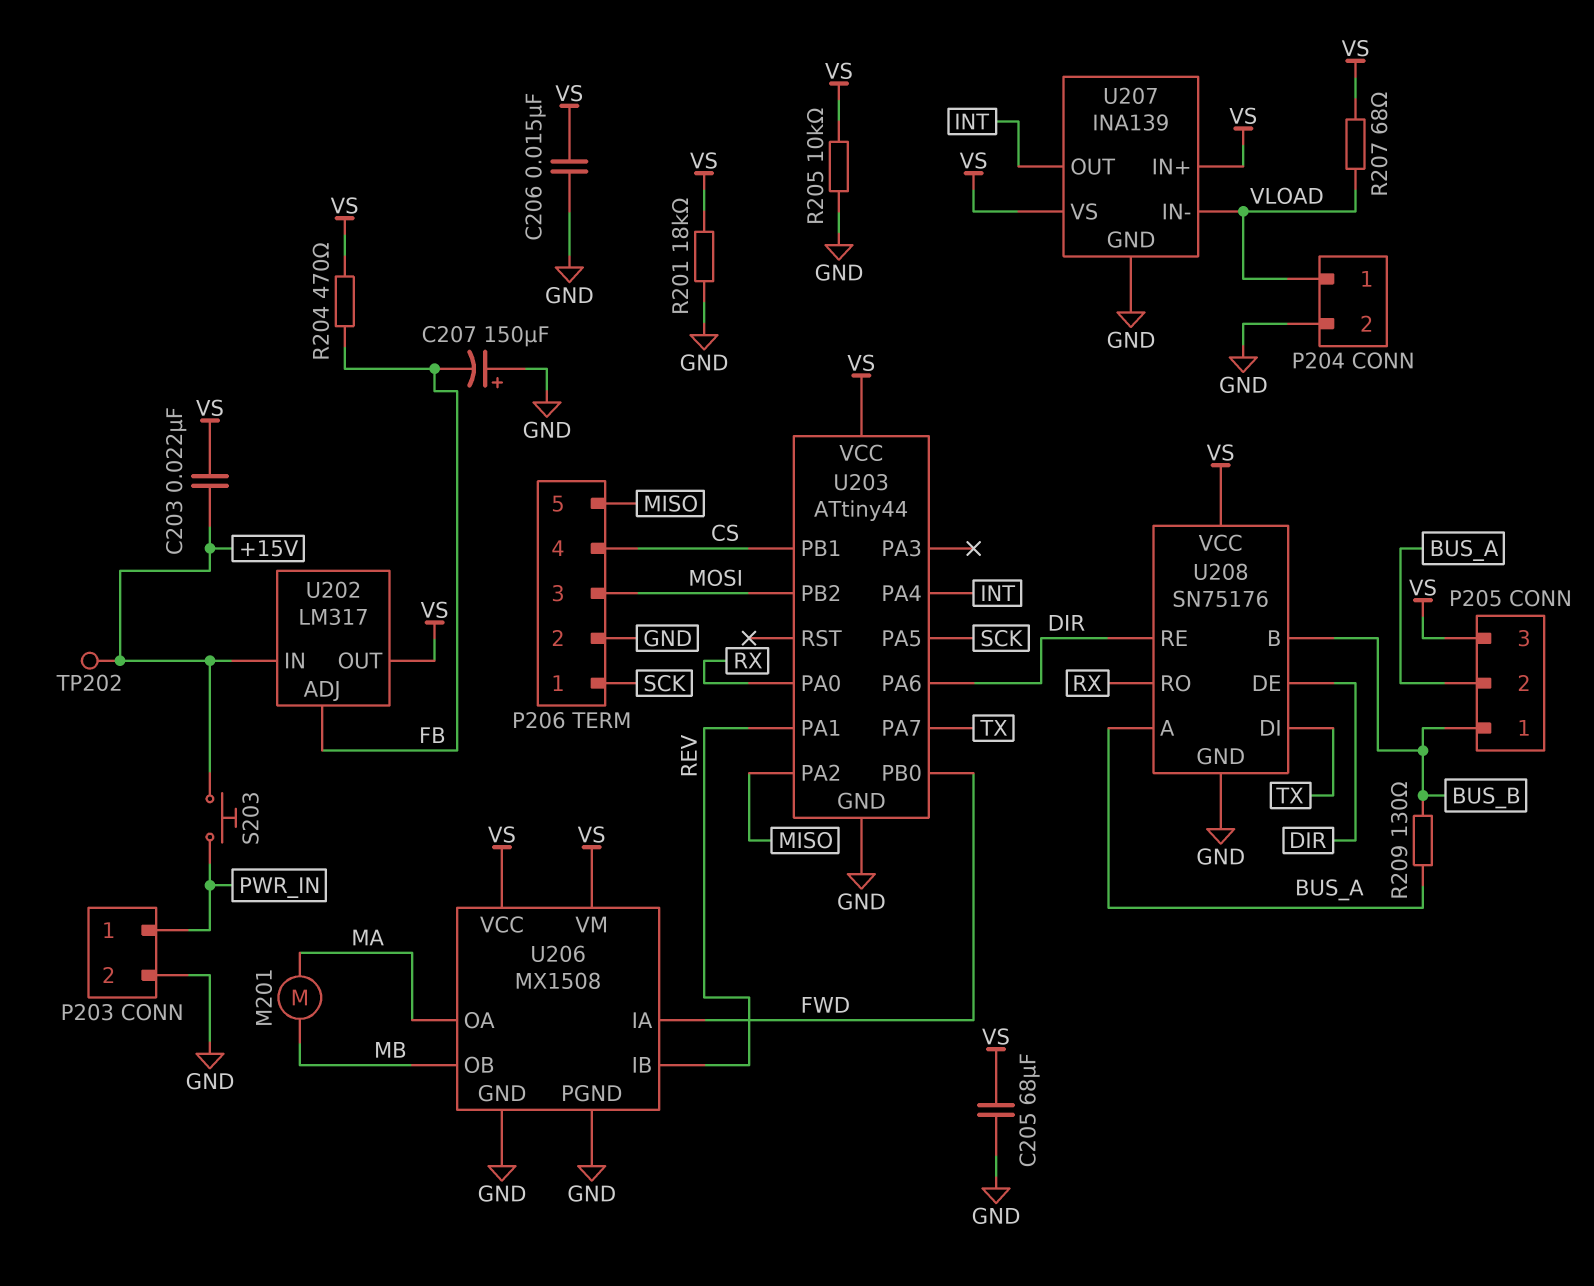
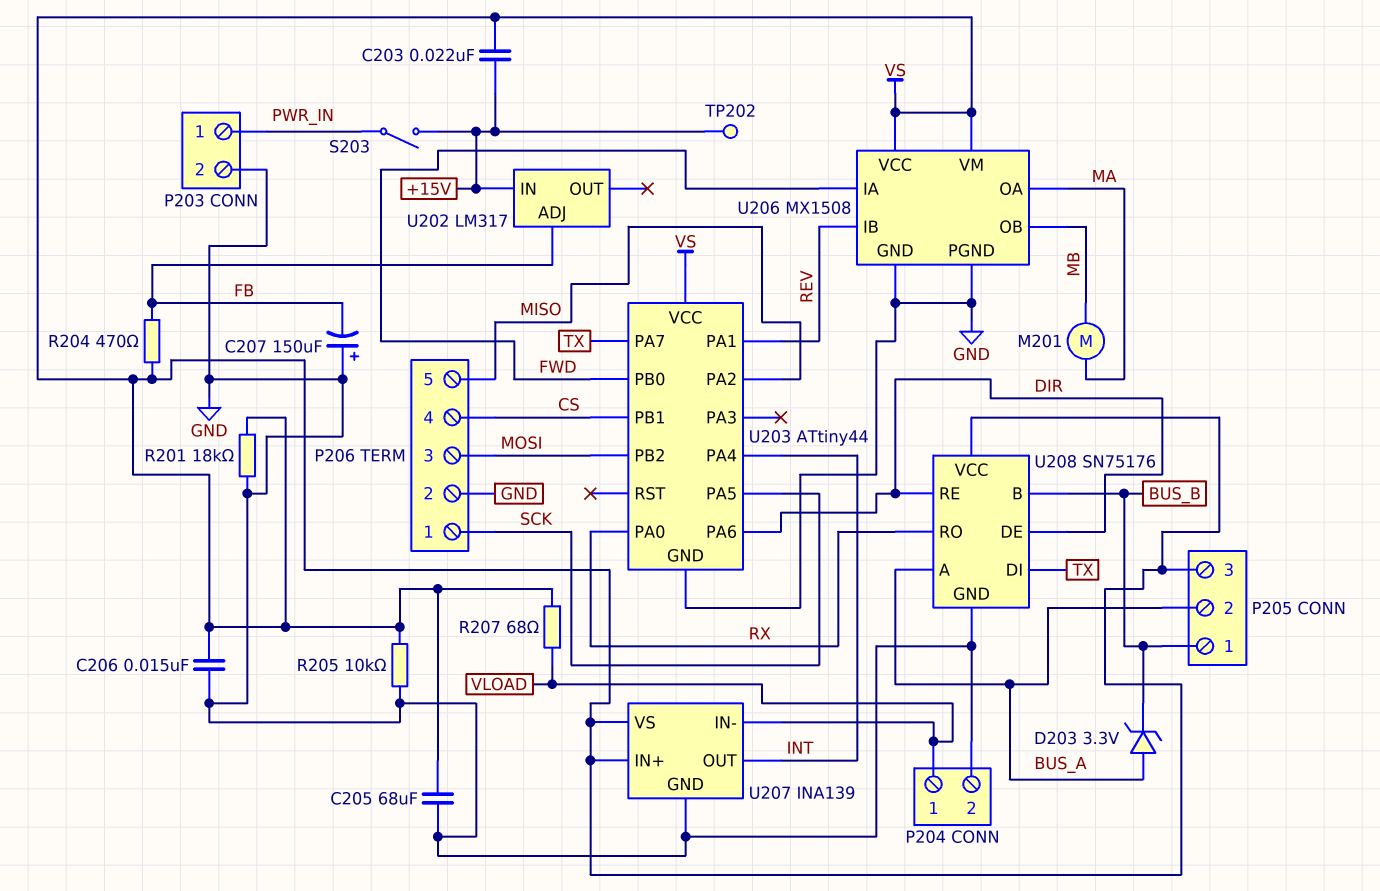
D203: none -> zener 3.3V (A BUS_A, K BUS_B)
R209: 130 (BUS_A, BUS_B) -> none
S203: button (+15V, PWR_IN) -> switch (+15V, PWR_IN)
U202 pin OUT: VS -> none

